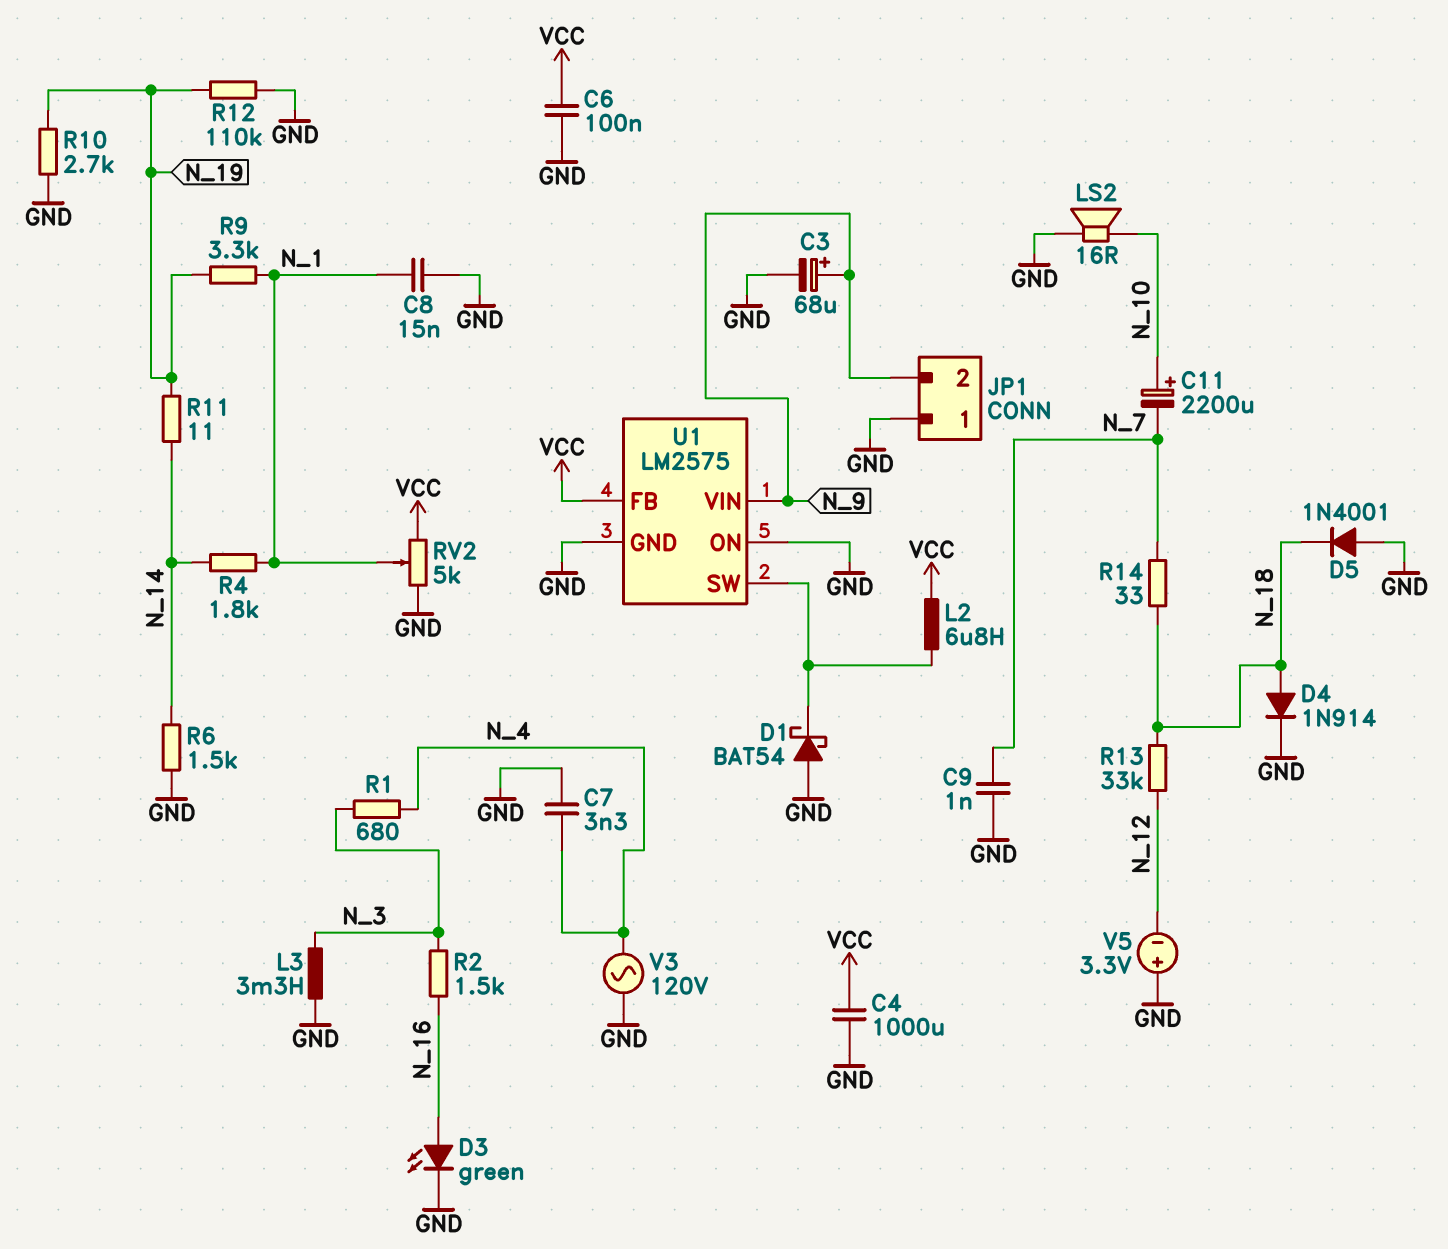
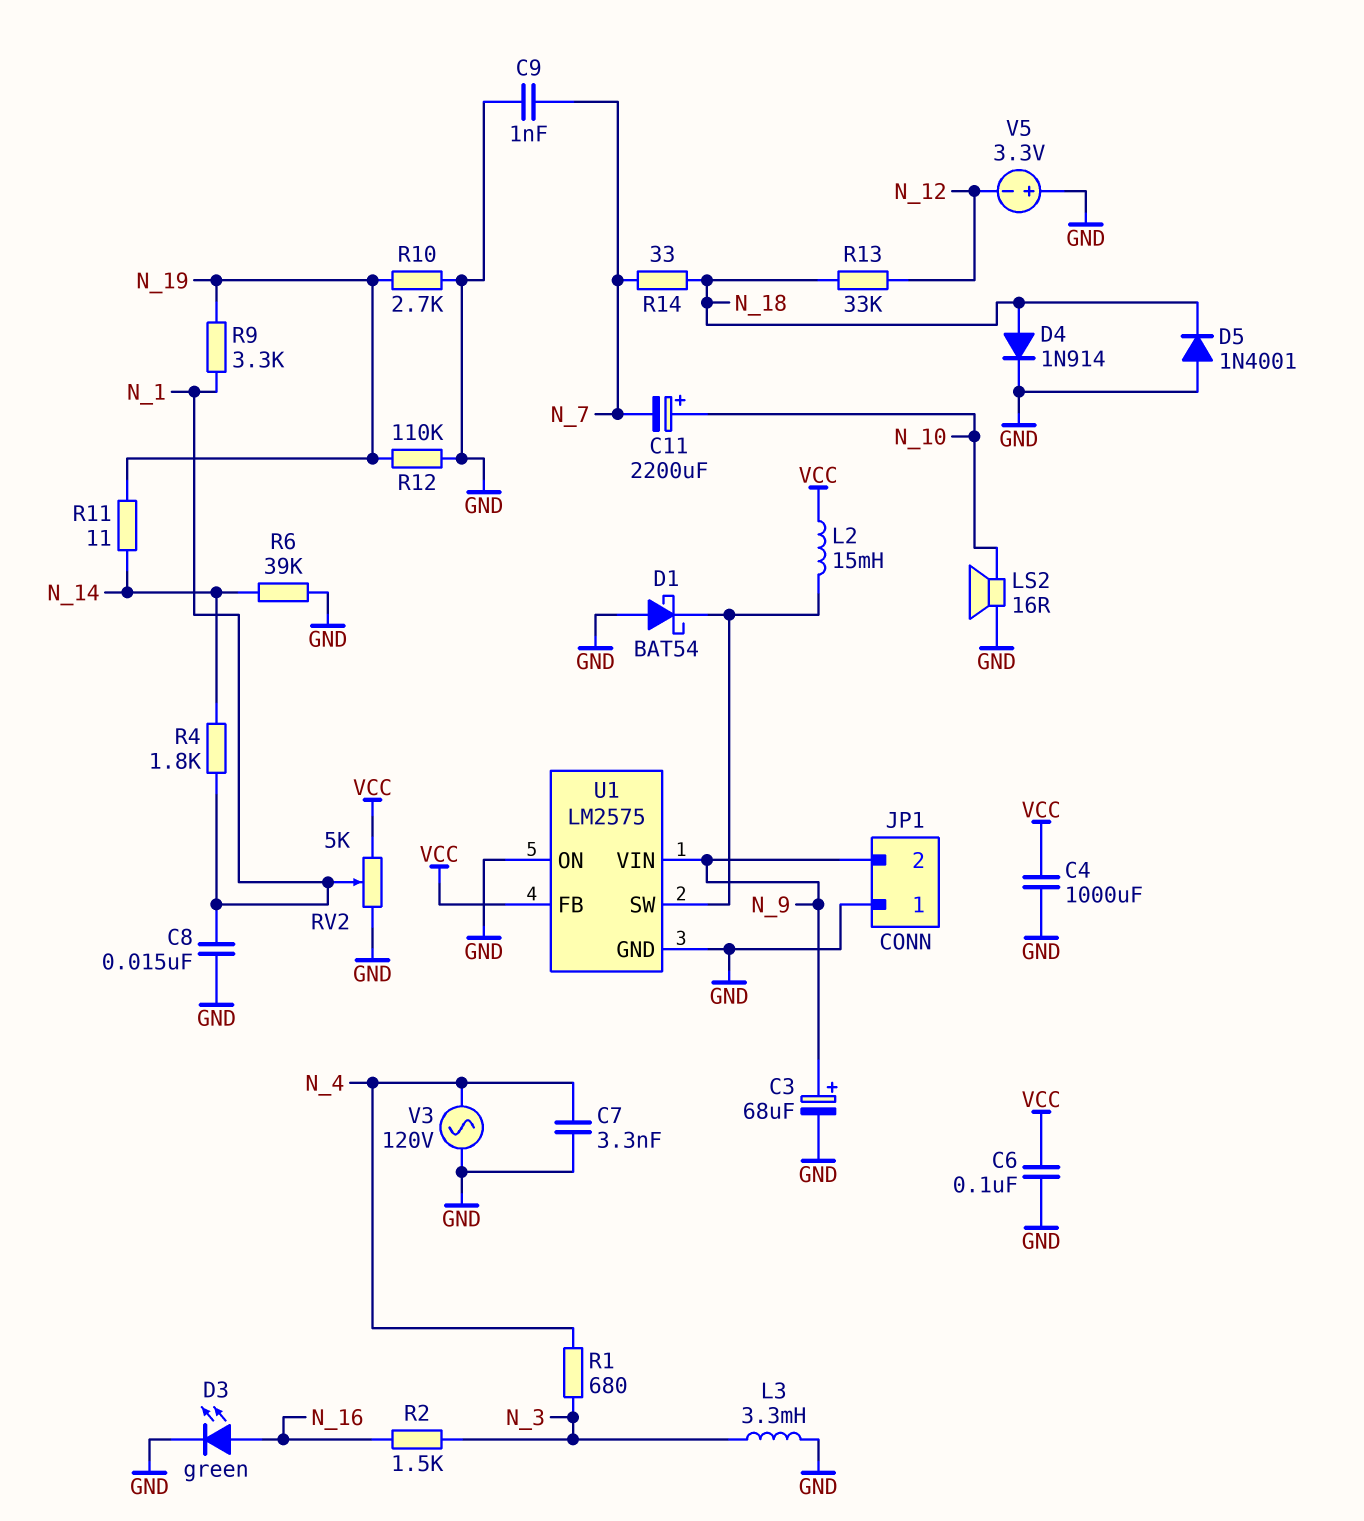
L2: 6.8uH (U1/SW, VCC) -> 15mH (U1/SW, VCC)
R6: 1.5k (GND, N_14) -> 39k (GND, N_14)

